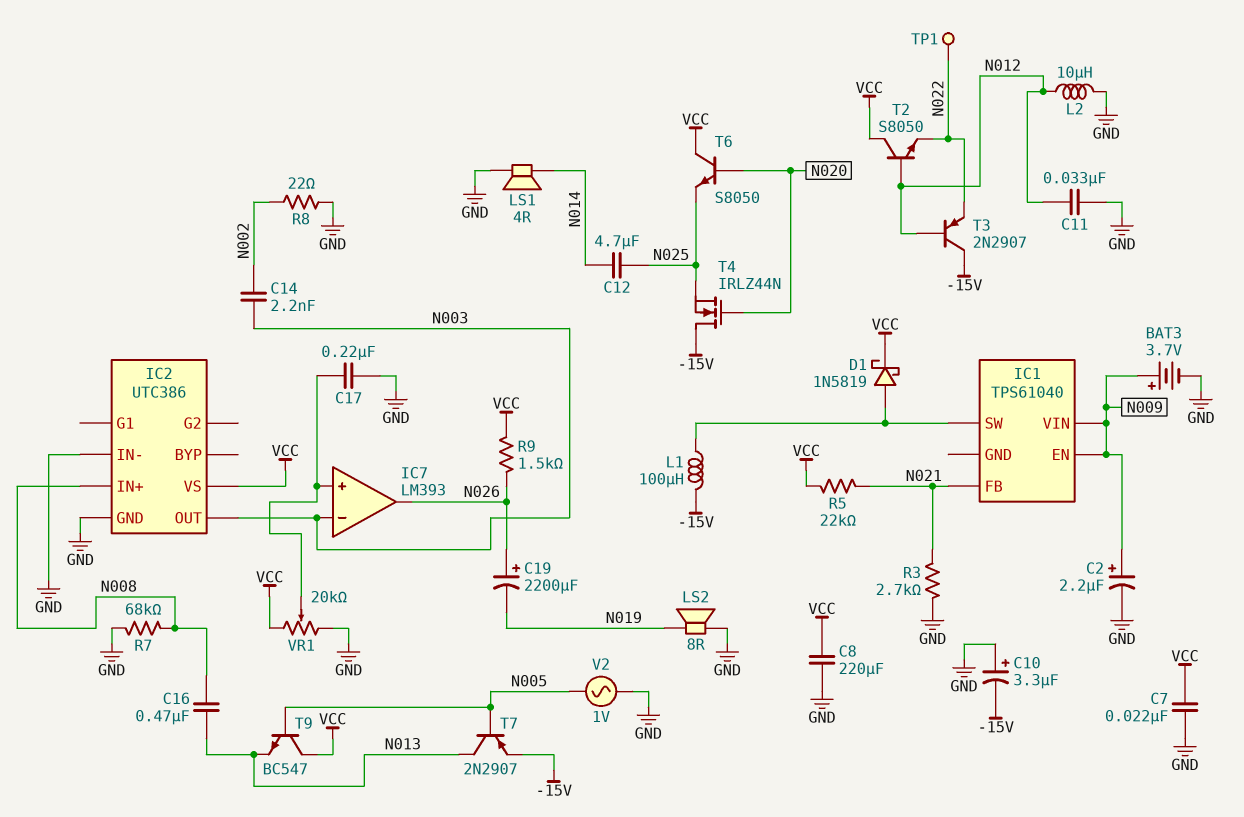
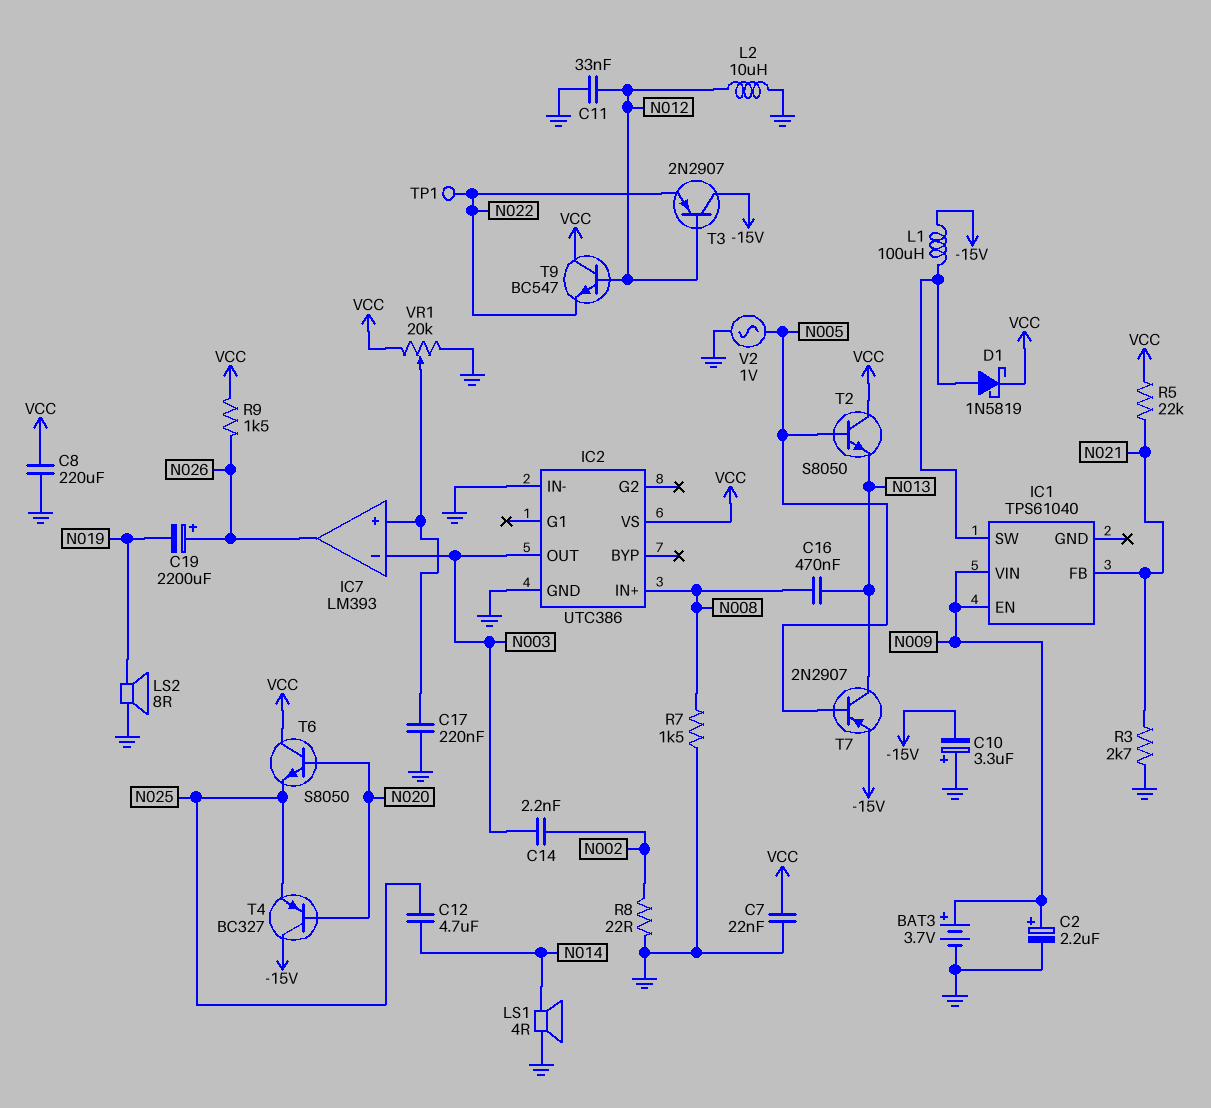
R7: 68k (GND, N008) -> 1.5k (GND, N008)
T2: NPN S8050 (B N012, C VCC, E N022) -> NPN S8050 (B N005, C VCC, E N013)
T4: NMOS IRLZ44N (G N020, D -15V, S N025) -> PNP BC327 (B N020, C -15V, E N025)
T9: NPN BC547 (B N005, C VCC, E N013) -> NPN BC547 (B N012, C VCC, E N022)

